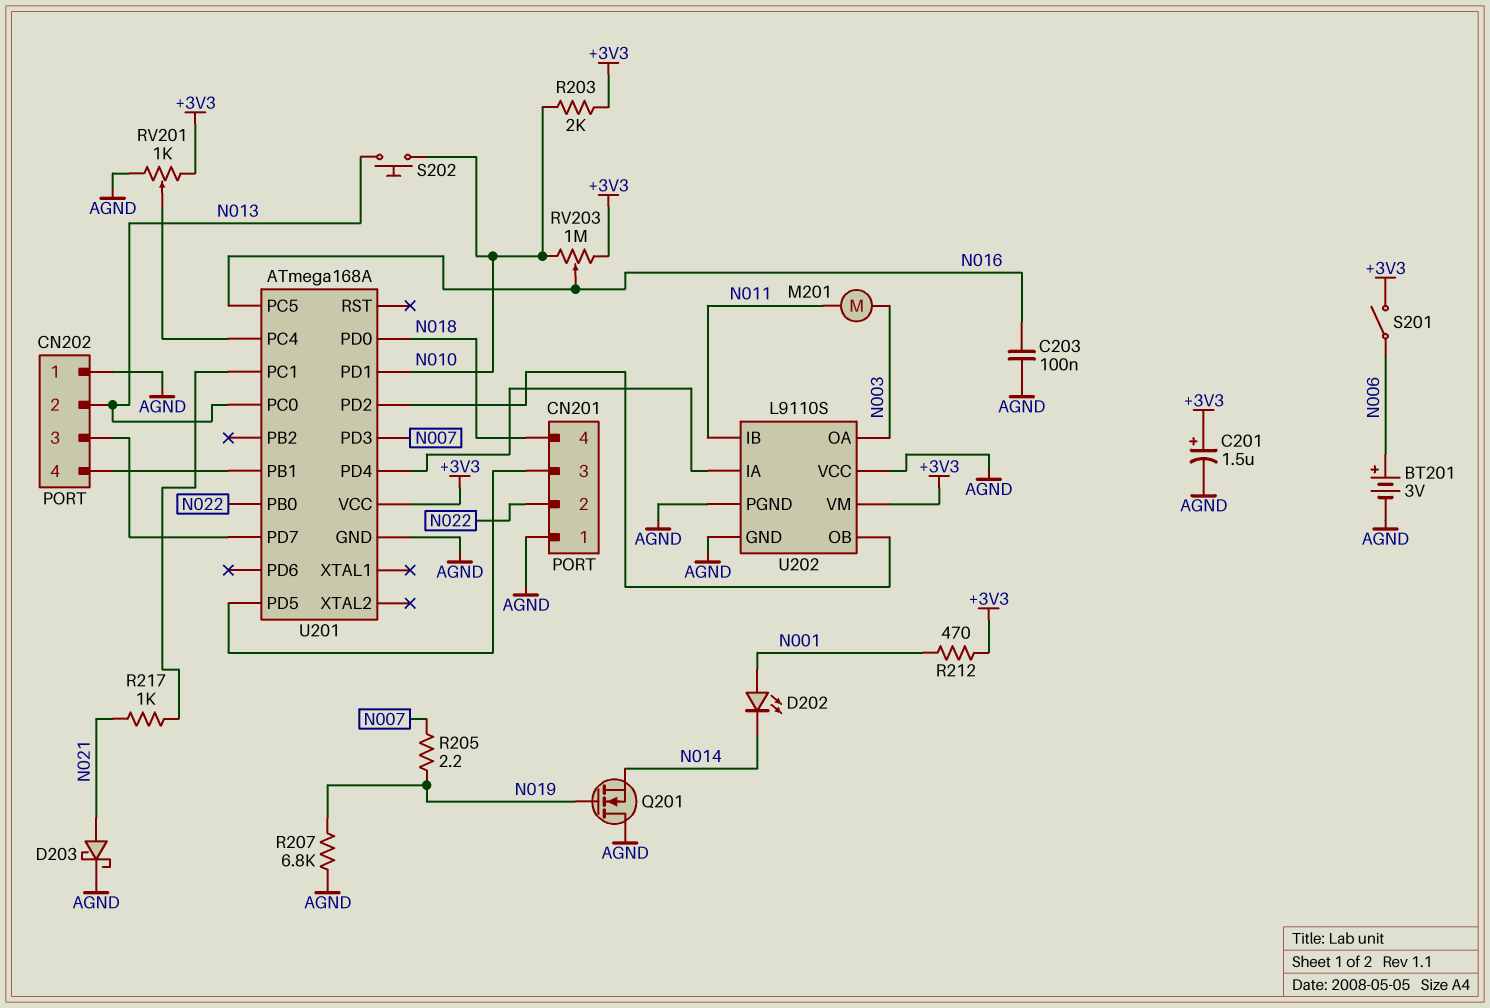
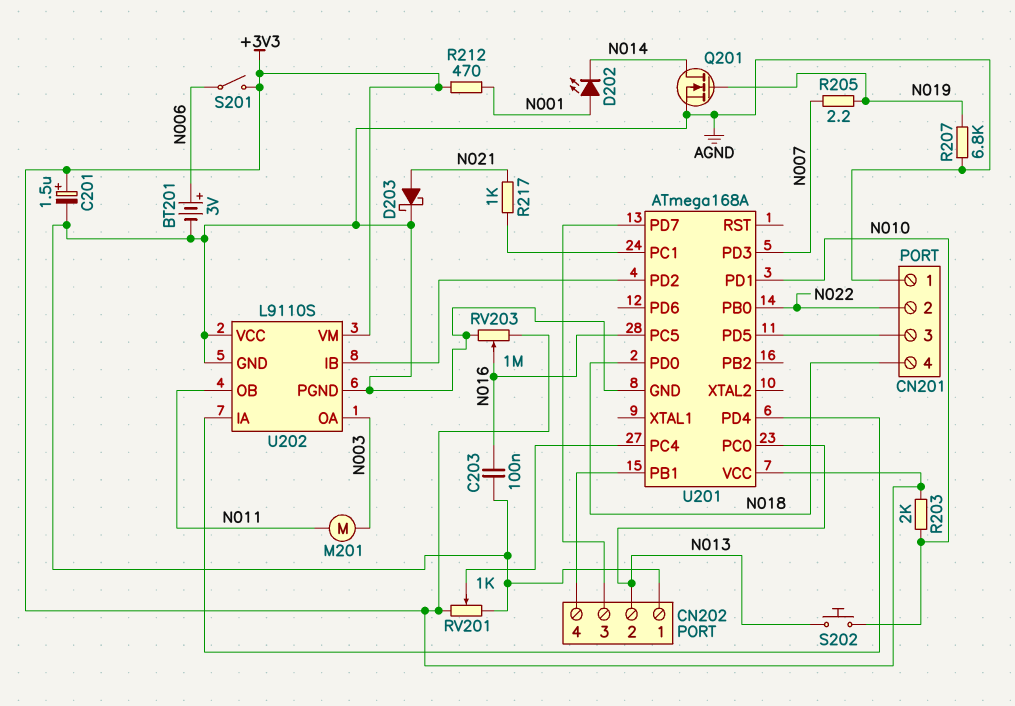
Q201: NMOS (G N019, D AGND, S N014) -> NMOS (G N019, D N014, S AGND)
RV203: 1M (+3V3, N010, wiper N016) -> 1M (+3V3, AGND, wiper N016)
U202 pin IB: N011 -> U201/PD2
U202 pin OB: U201/PD2 -> N011

